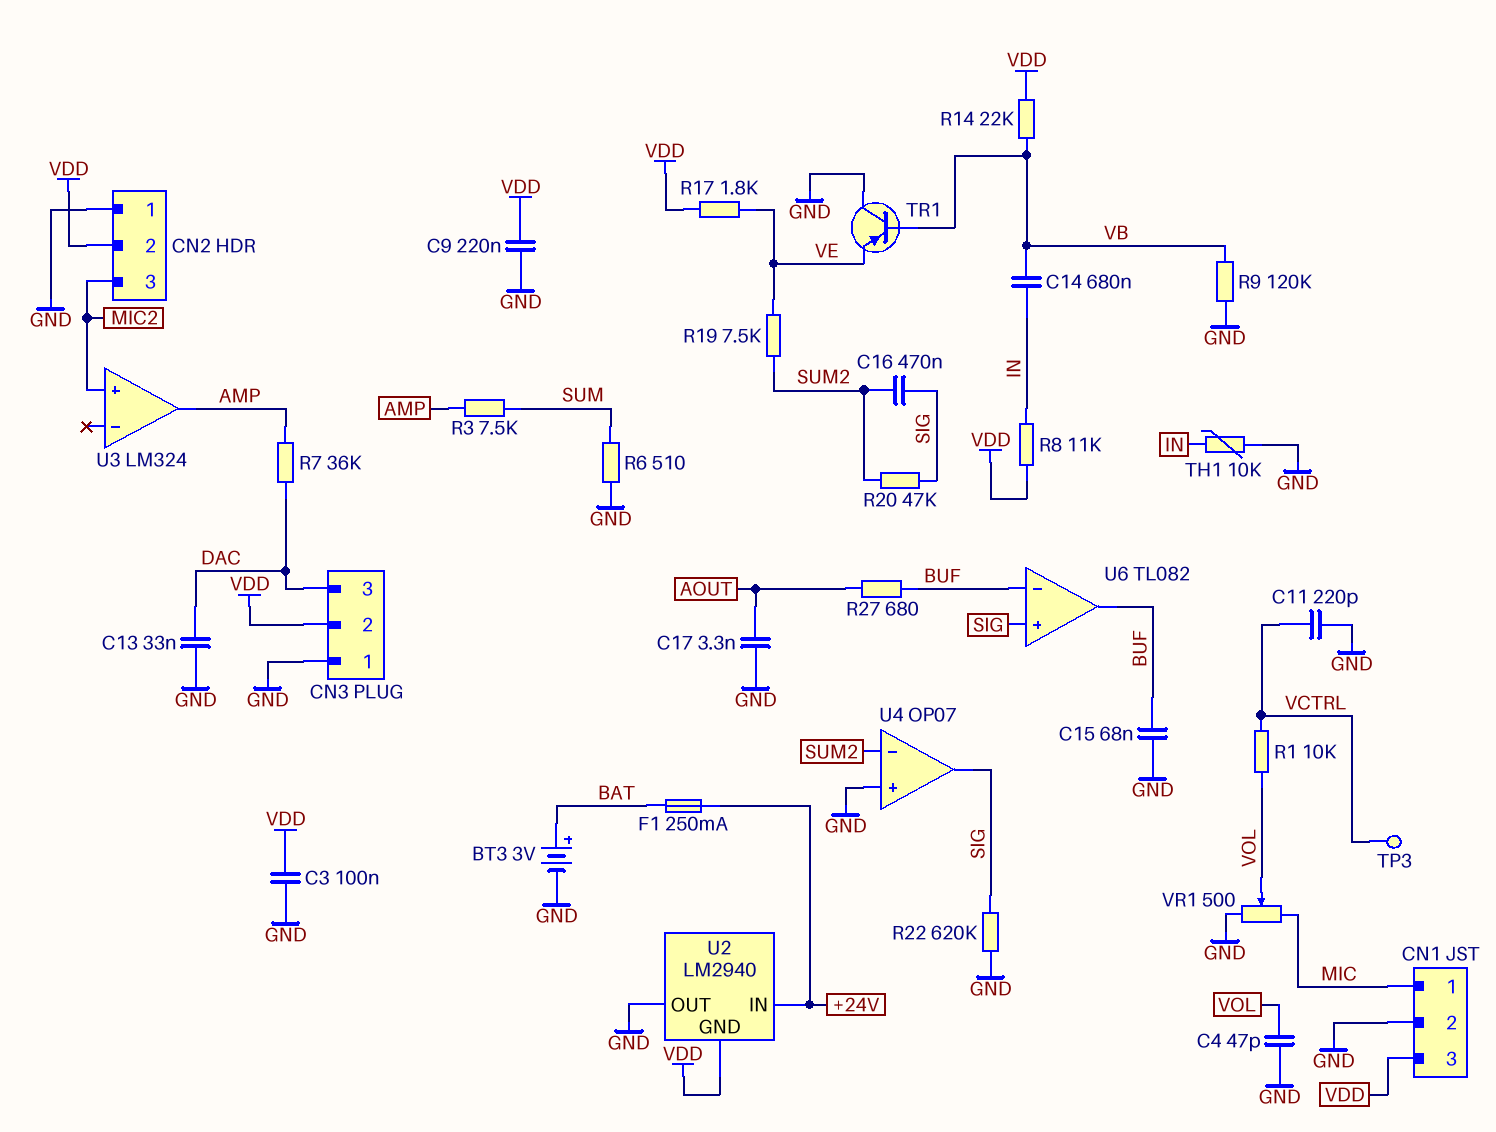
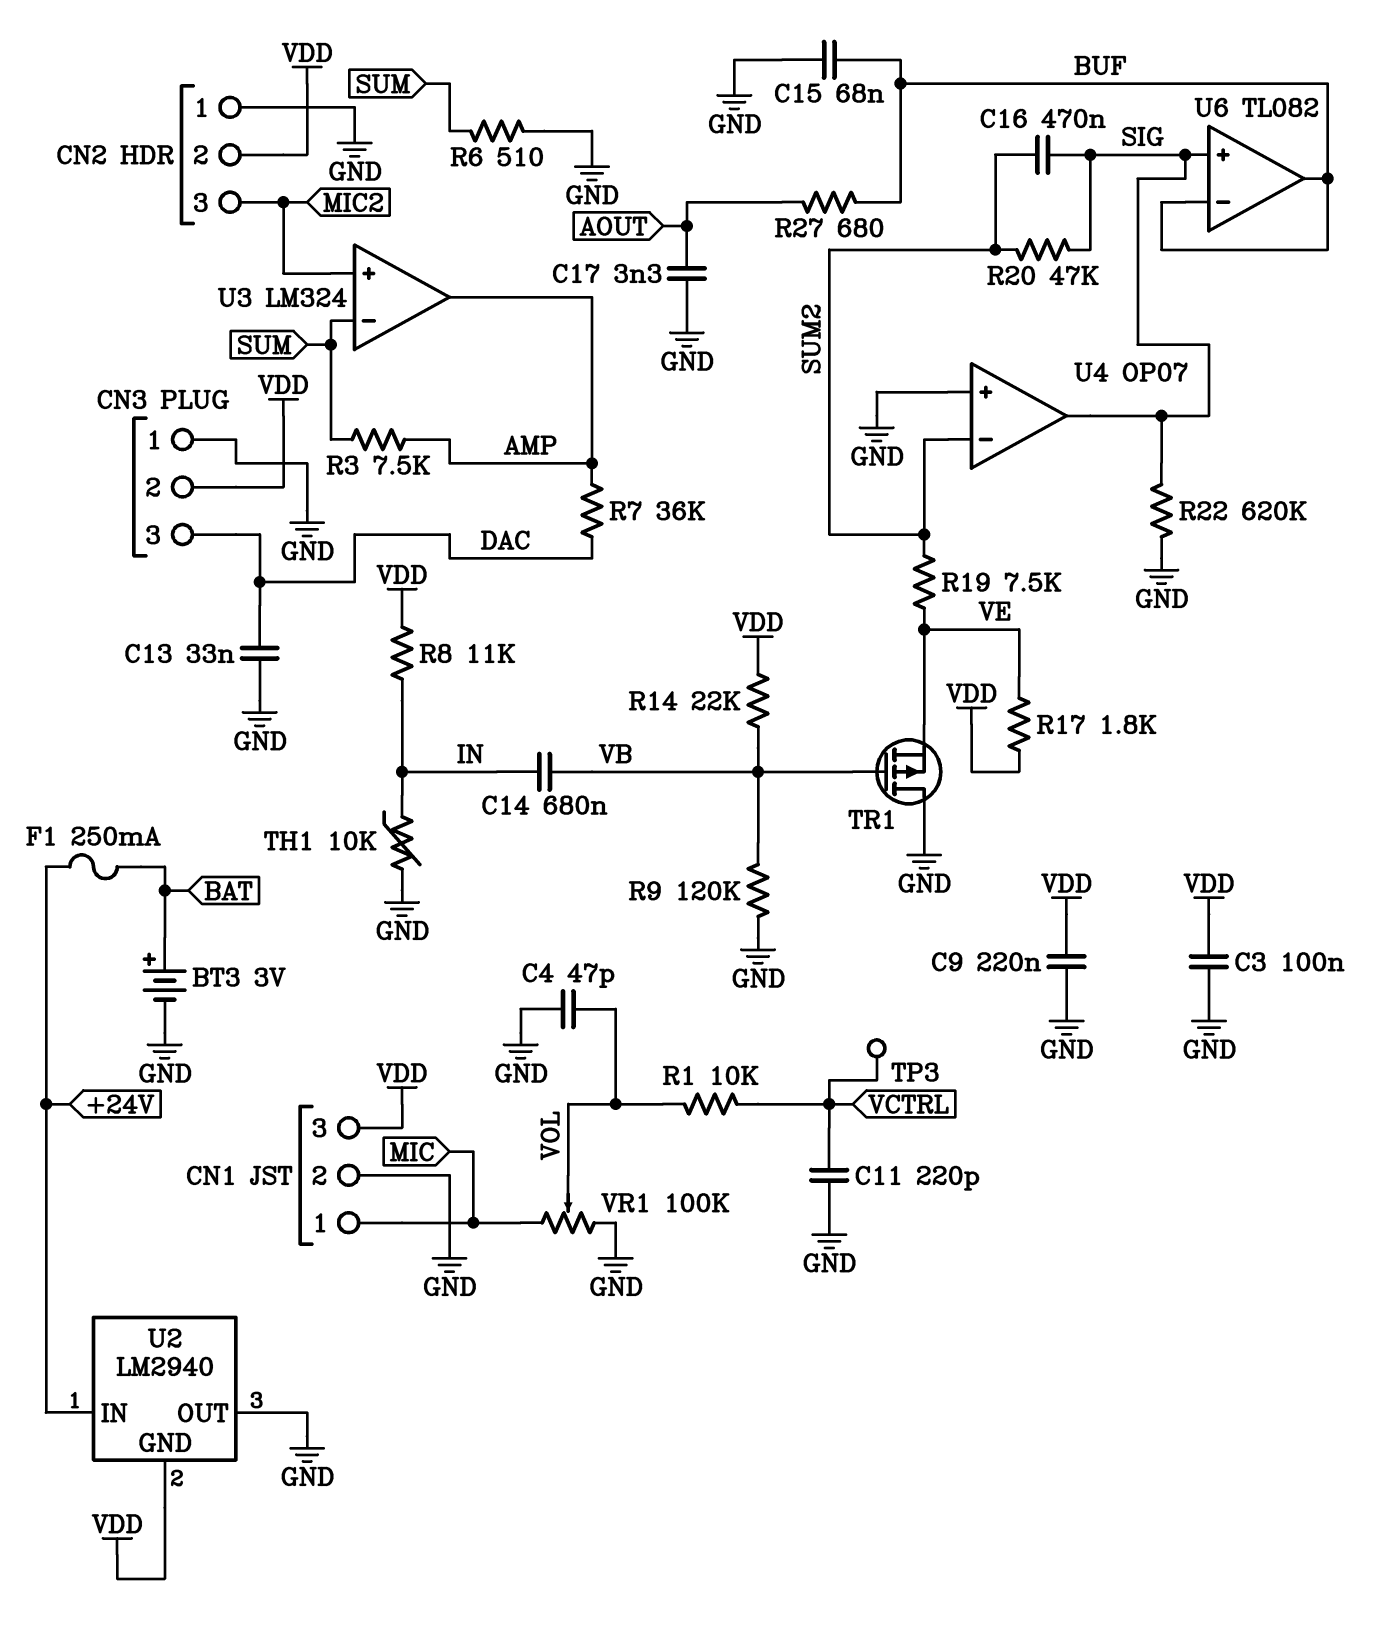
TR1: PNP (B VB, C GND, E VE) -> PMOS (G VB, D GND, S VE)
U3 pin in-: none -> SUM
VR1: 500 (GND, MIC, wiper VOL) -> 100k (GND, MIC, wiper VOL)

